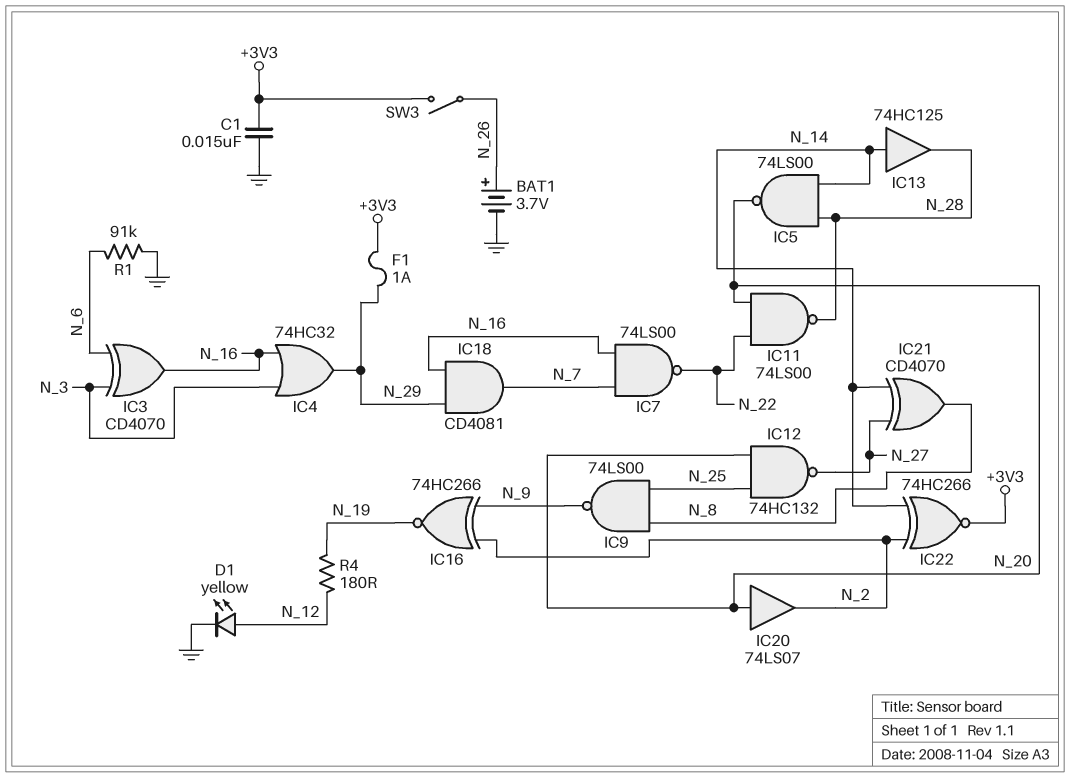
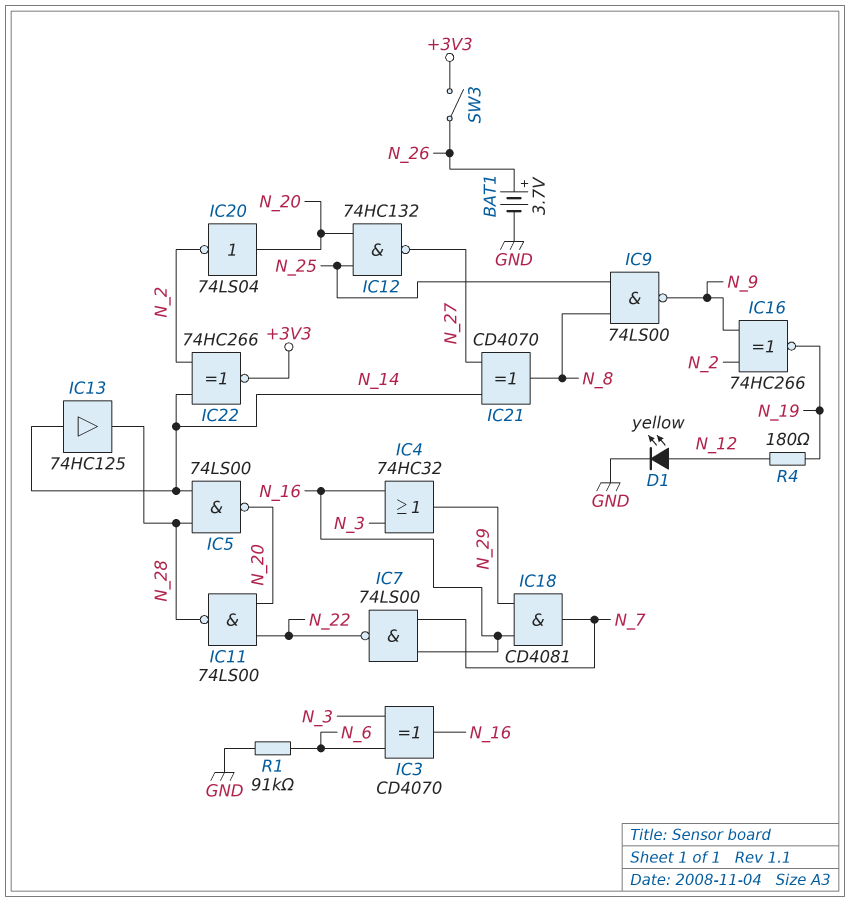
C1: 15nF (+3V3, GND) -> none
F1: 1A (+3V3, N_29) -> none
IC20: buffer 74LS07 (in N_20, out N_2) -> NOT 74LS04 (in N_20, out N_2)

